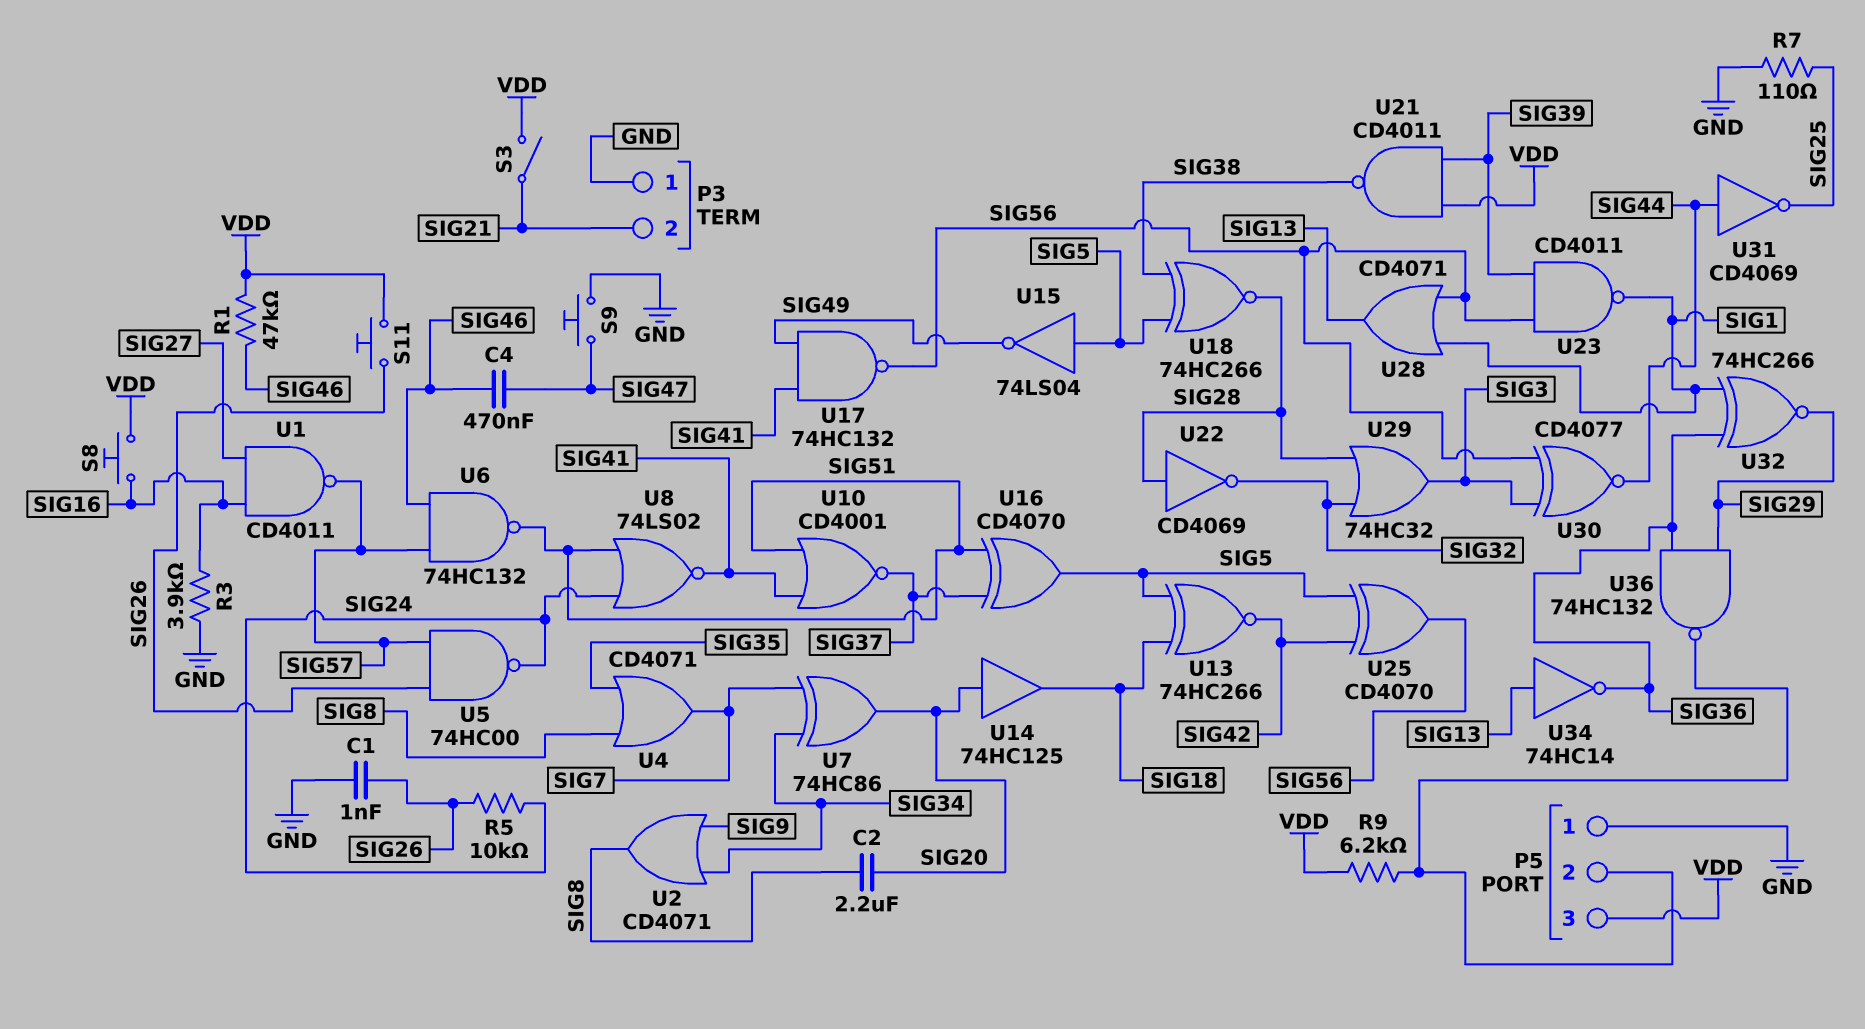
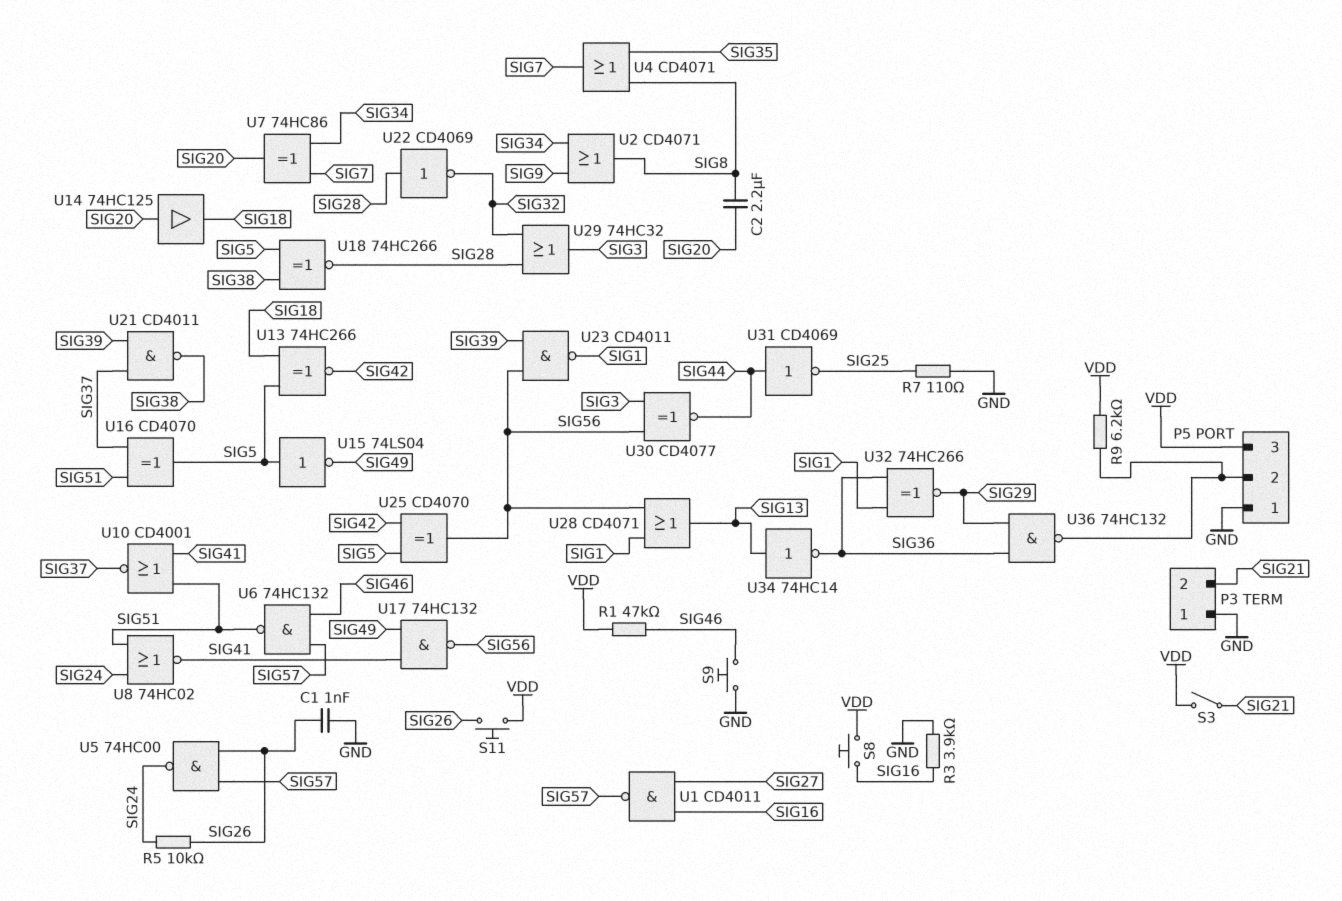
C4: 470nF (SIG46, SIG47) -> none
S9: button (GND, SIG47) -> button (GND, SIG46)
U8: NOR 74LS02 (in SIG24, in SIG51, out SIG41) -> NOR 74HC02 (in SIG24, in SIG51, out SIG41)
U21: NAND CD4011 (in SIG39, in VDD, out SIG38) -> NAND CD4011 (in SIG37, in SIG39, out SIG38)

